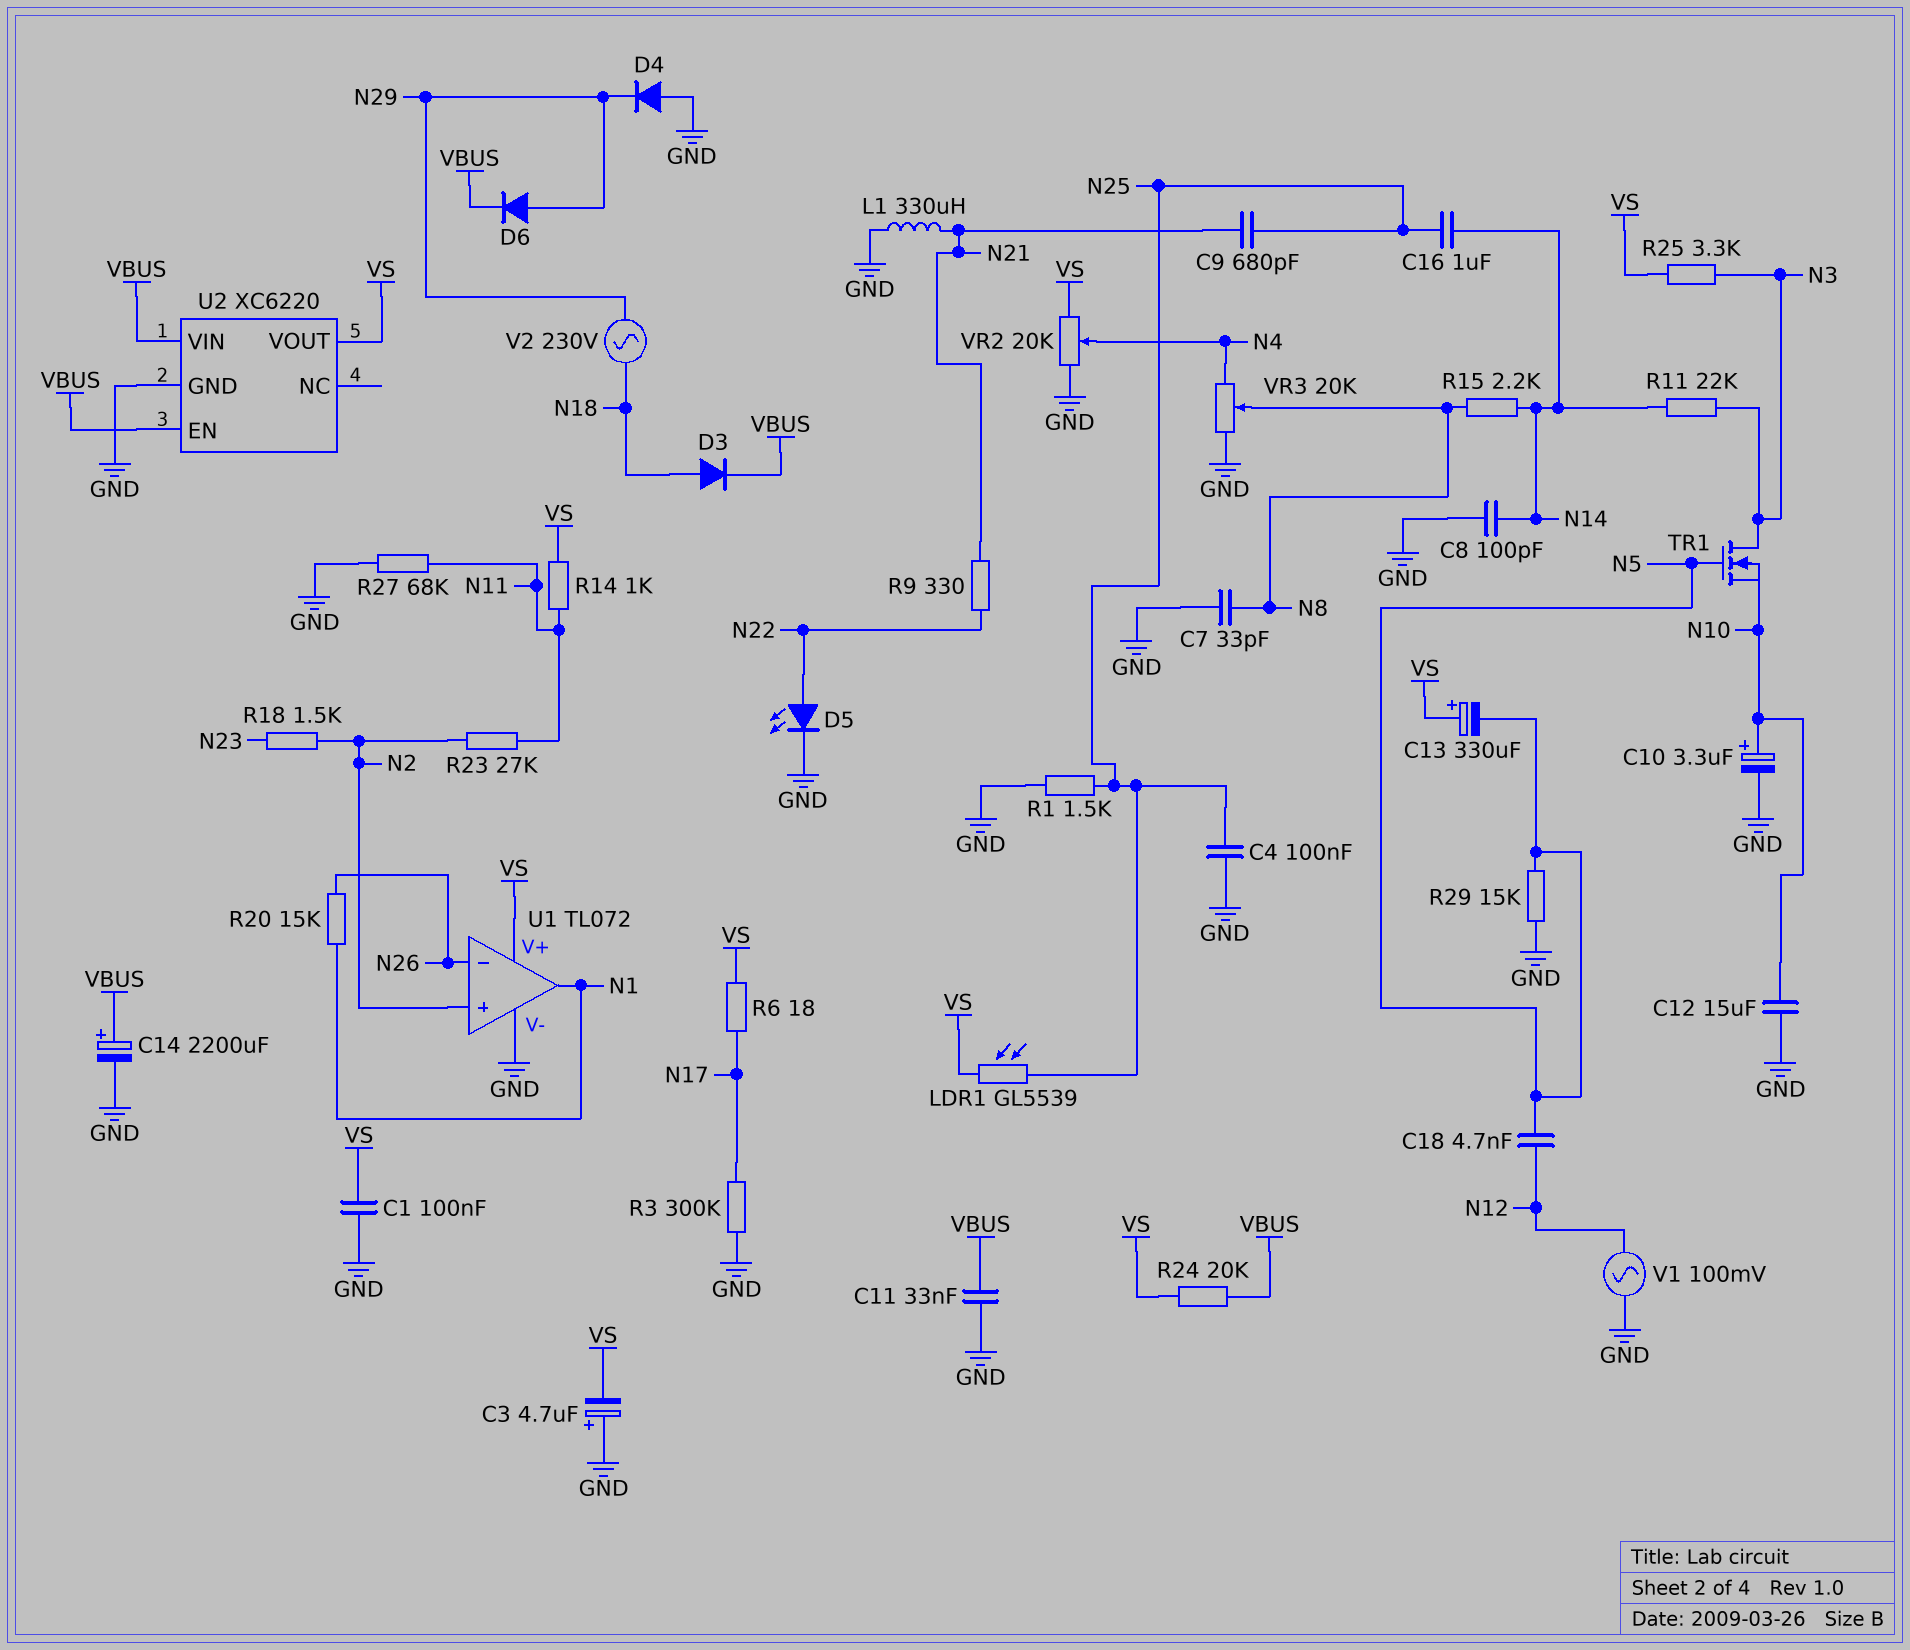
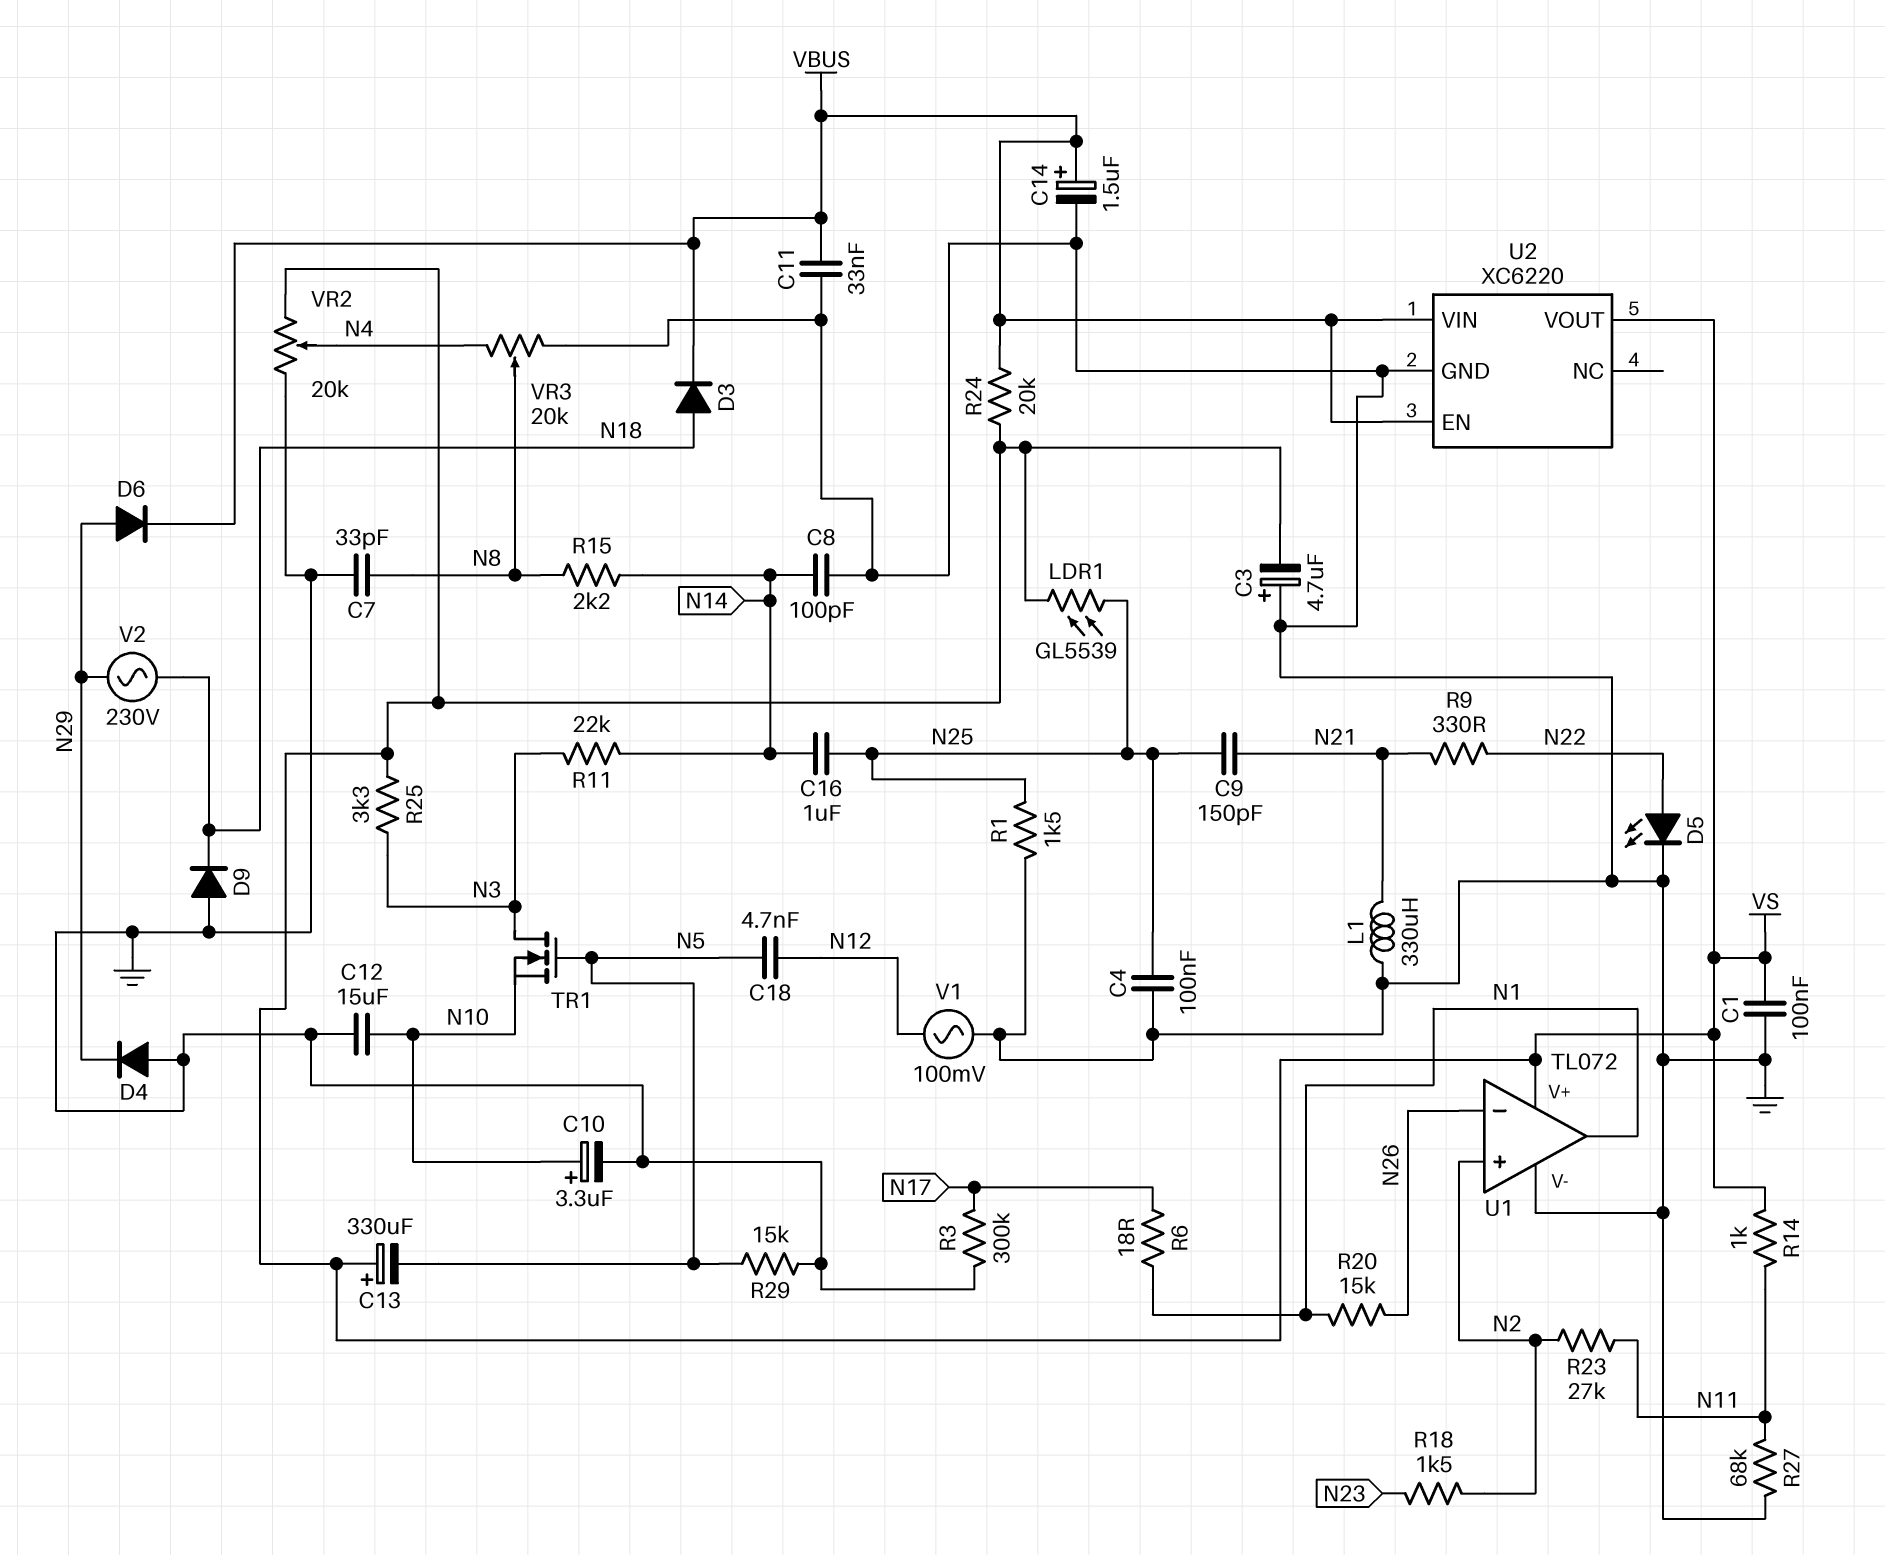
C9: 680pF (N21, N25) -> 150pF (N21, N25)
C14: 2200uF (plus VBUS, minus GND) -> 1.5uF (plus VBUS, minus GND)
D9: none -> diode (A GND, K N18)
R6: 18 (N17, VS) -> 18 (N1, N17)

